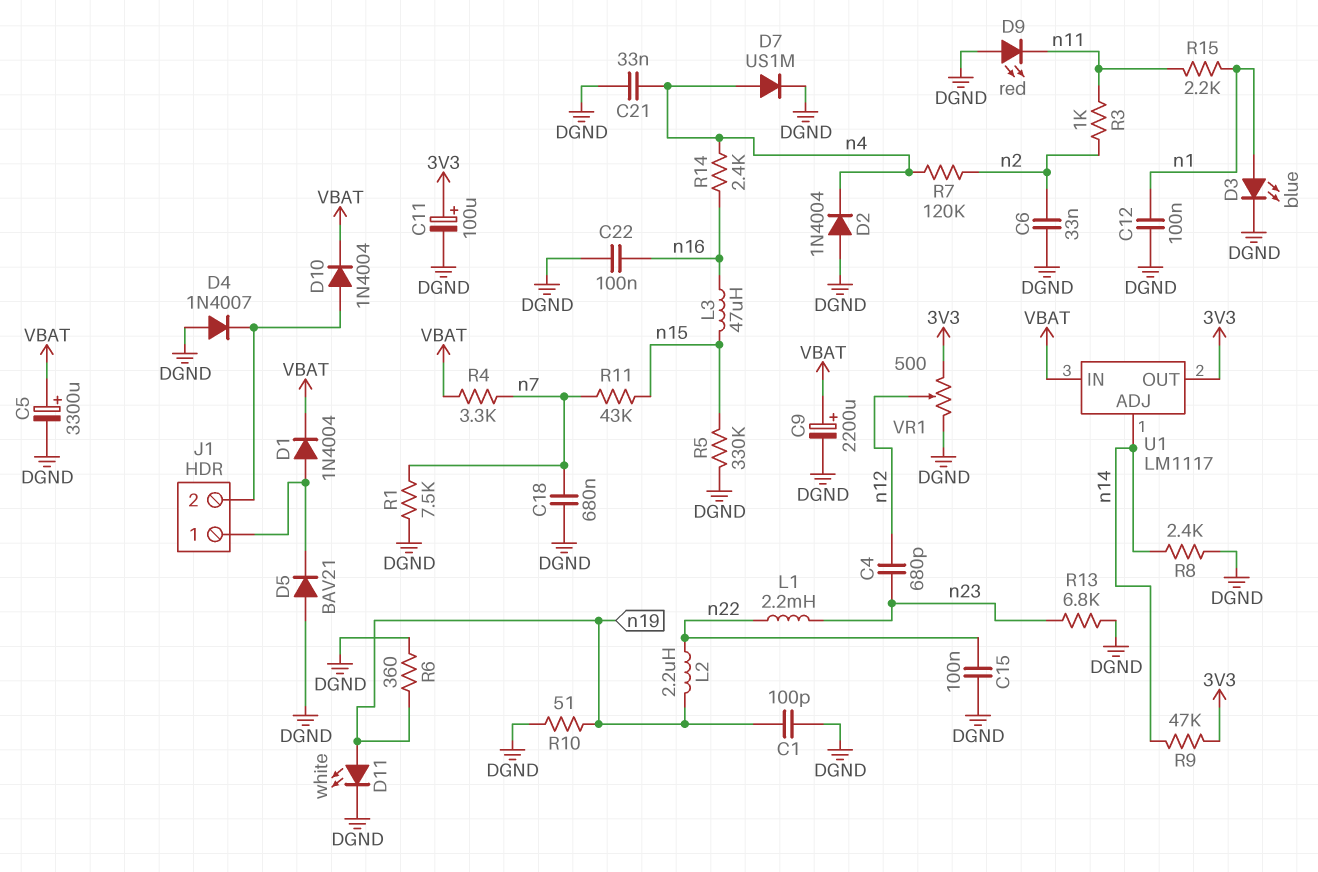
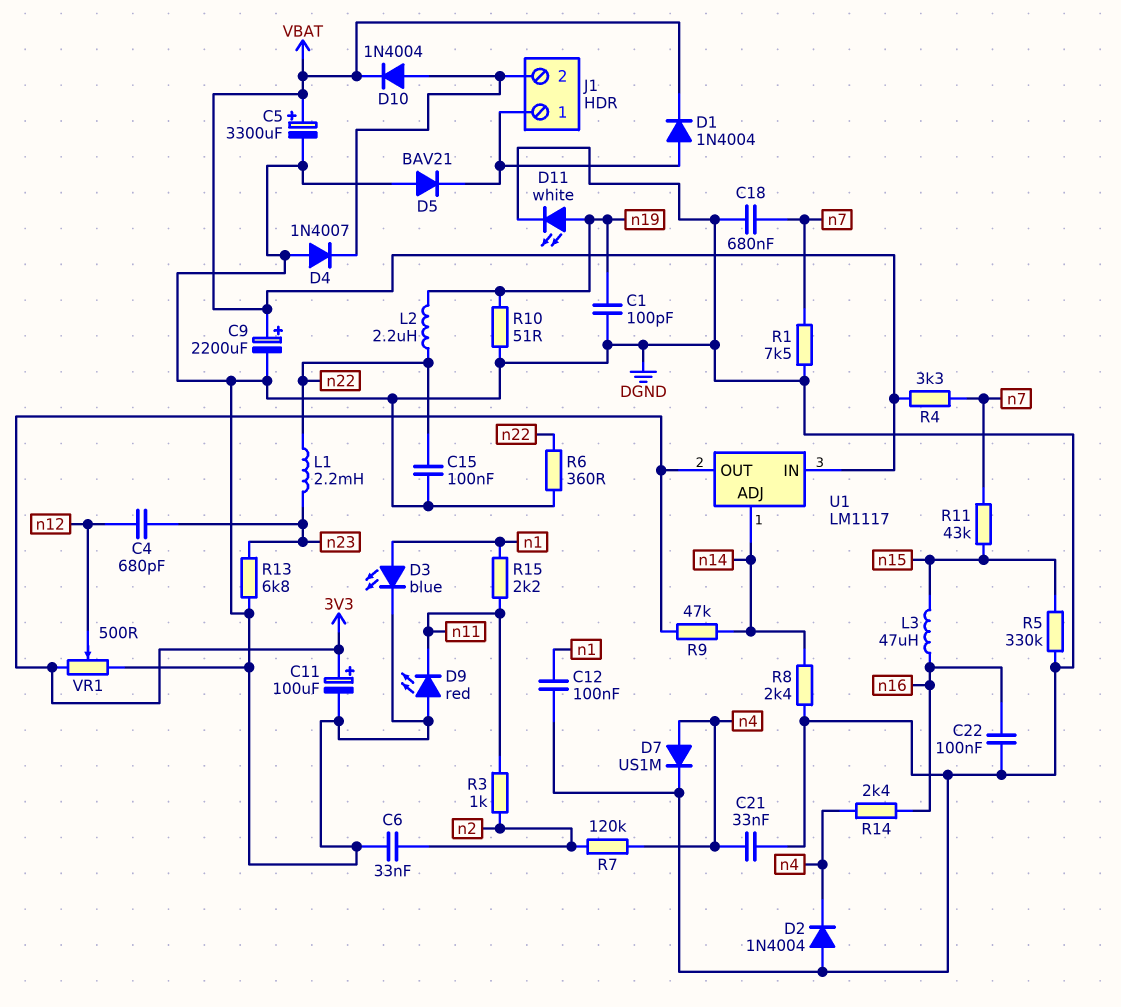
R6: 360 (DGND, n19) -> 360 (DGND, n22)

